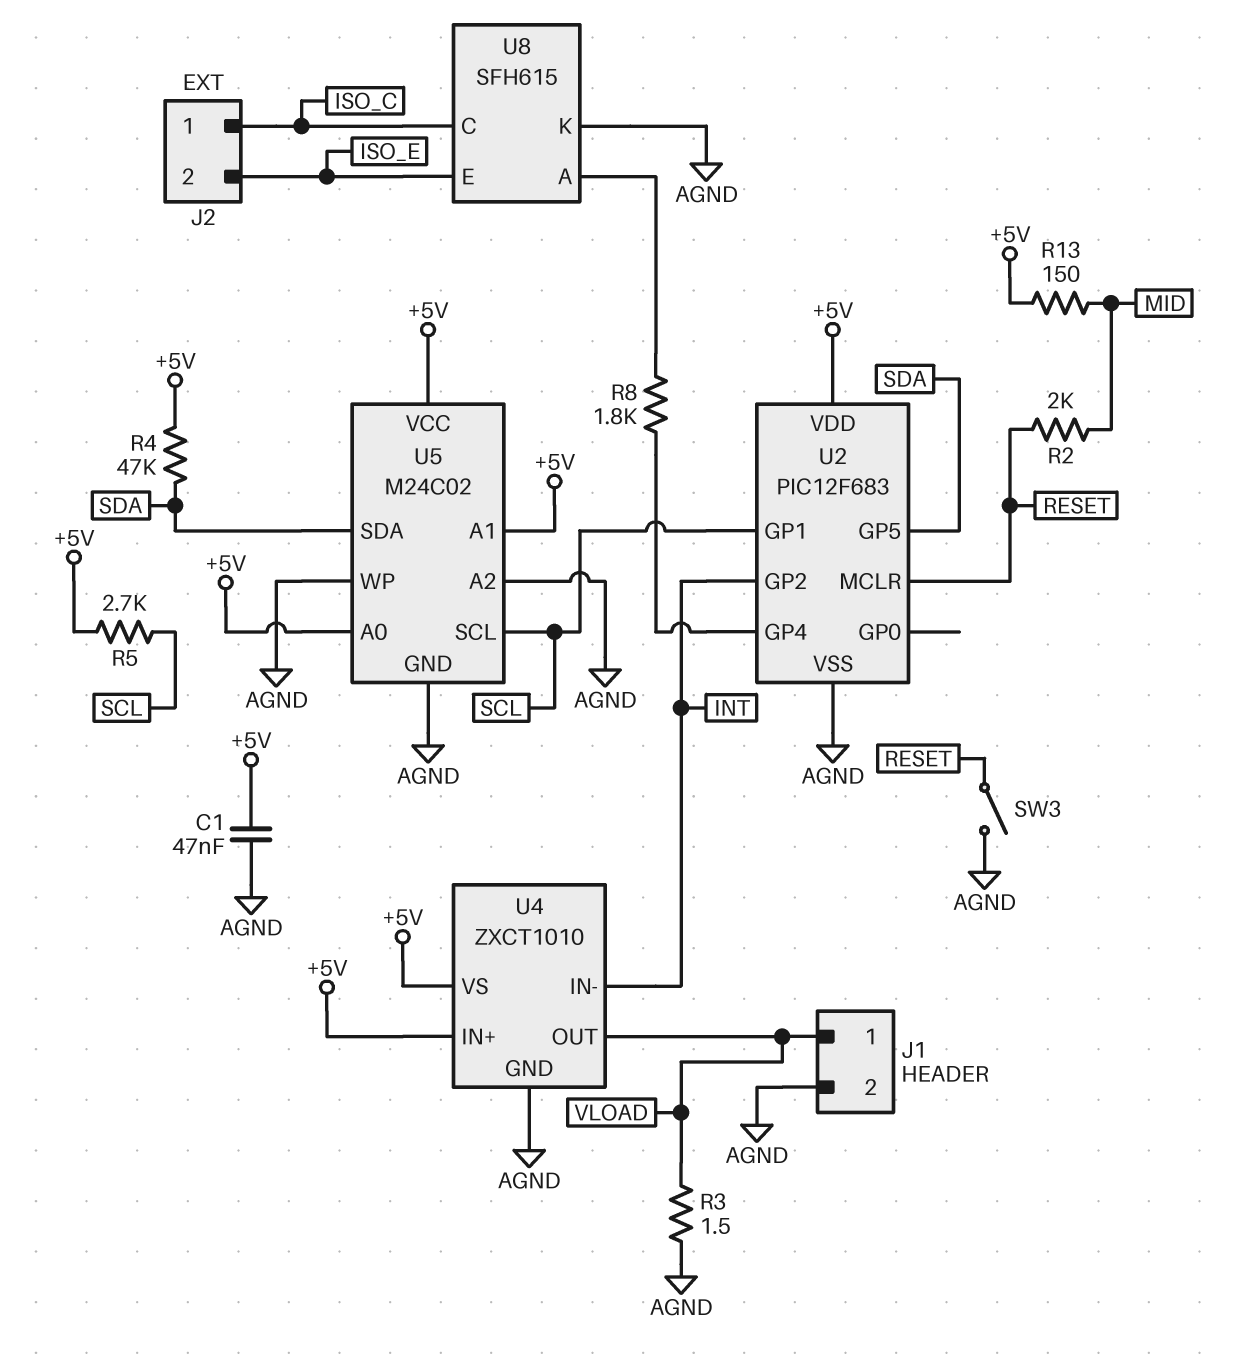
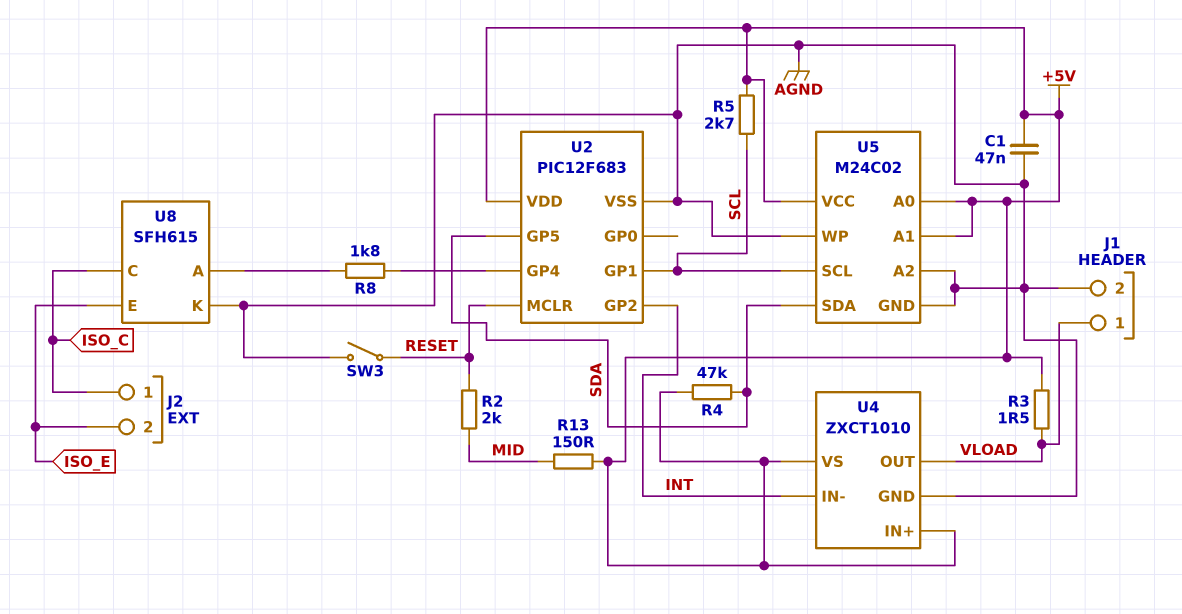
R3: 1.5 (AGND, VLOAD) -> 1.5 (+5V, VLOAD)

